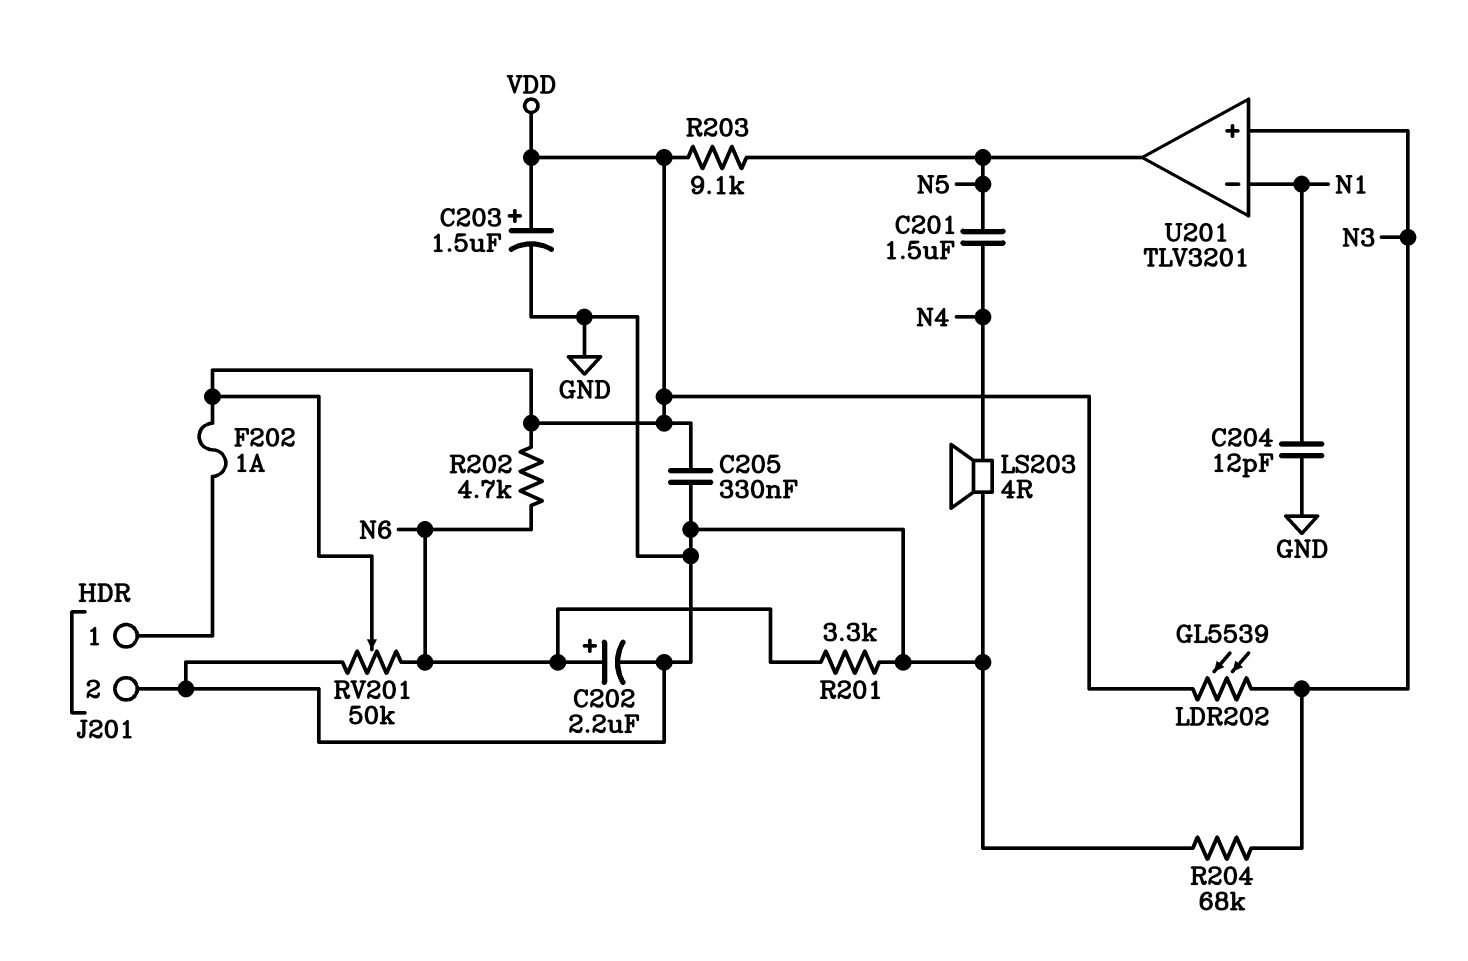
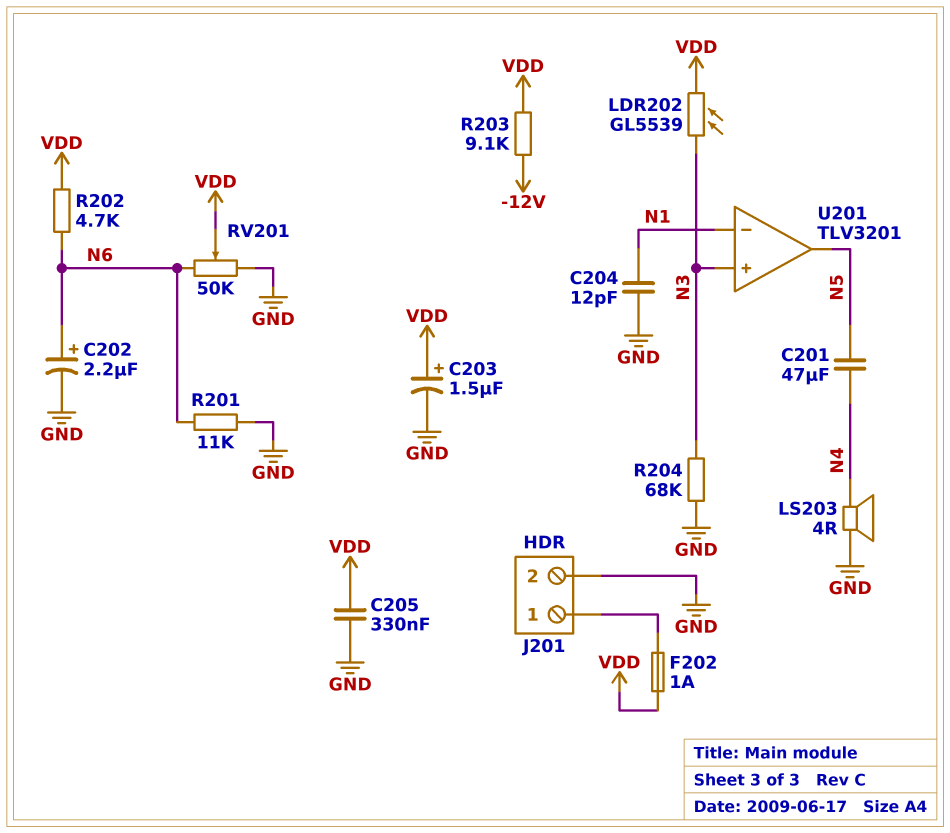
C201: 1.5uF (N4, N5) -> 47uF (N4, N5)
R201: 3.3k (GND, N6) -> 11k (GND, N6)
R203: 9.1k (N5, VDD) -> 9.1k (-12V, VDD)

